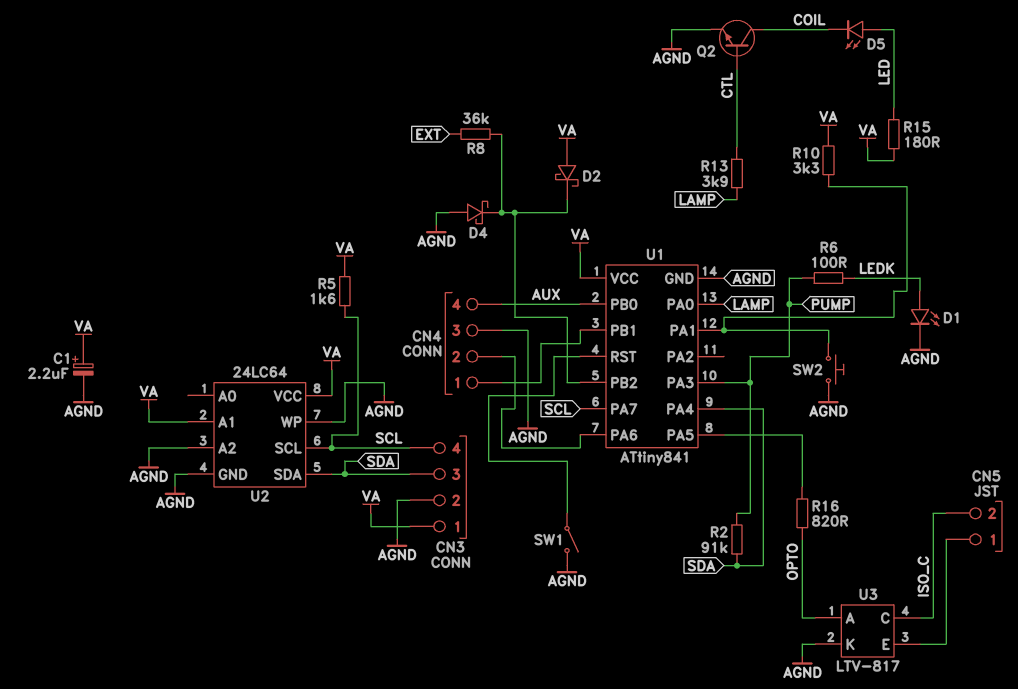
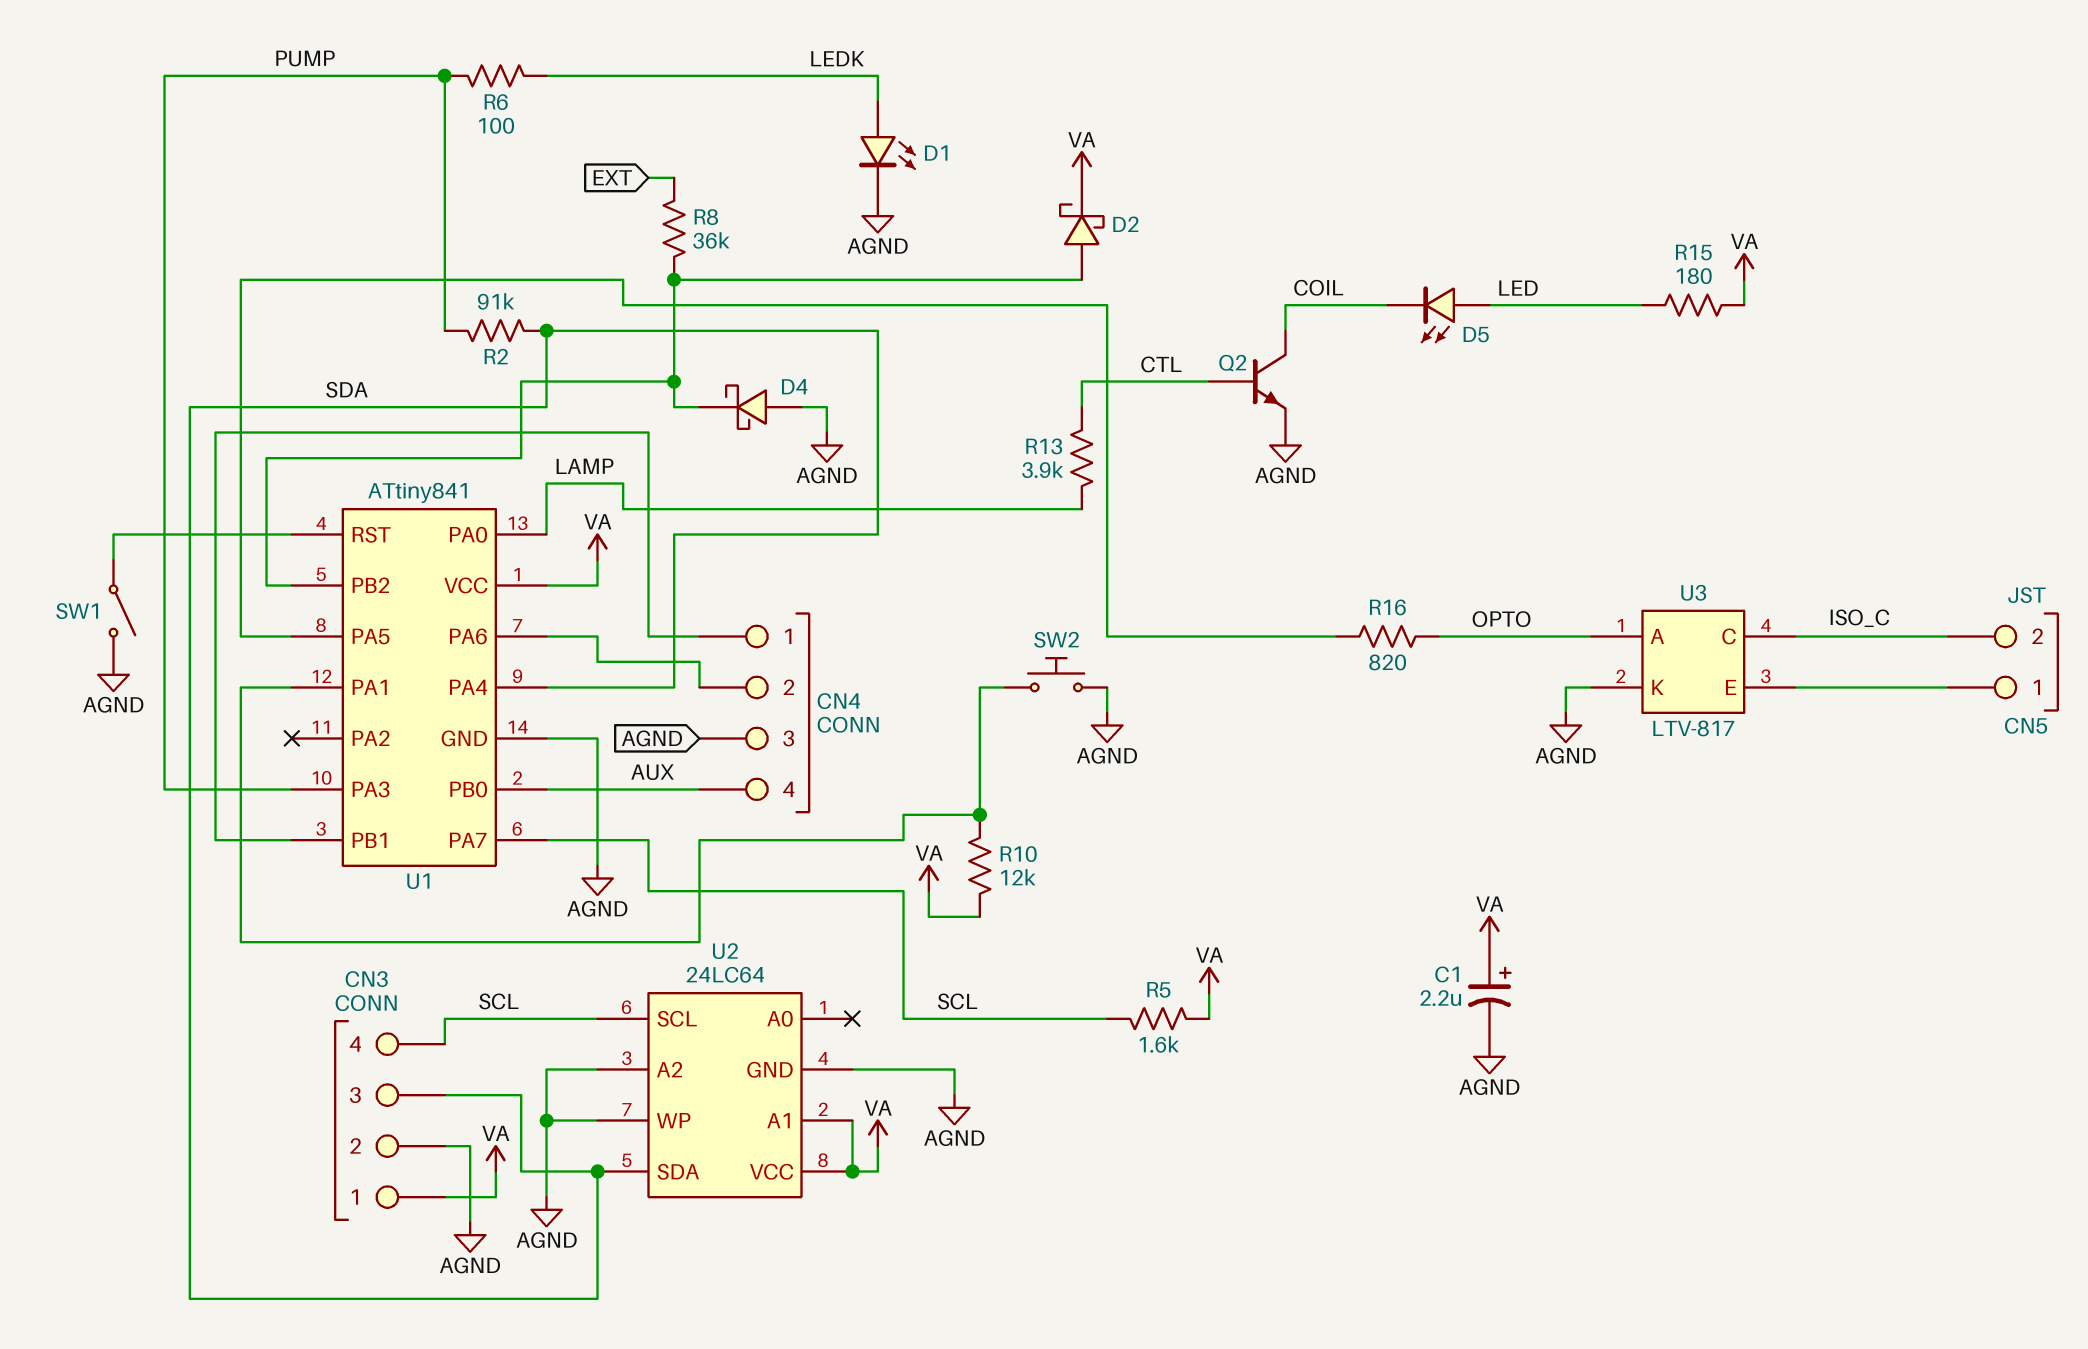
D2: schottky (A VA, K U1/PB2) -> schottky (A U1/PB2, K VA)
R10: 3.3k (U1/PA1, VA) -> 12k (U1/PA1, VA)

